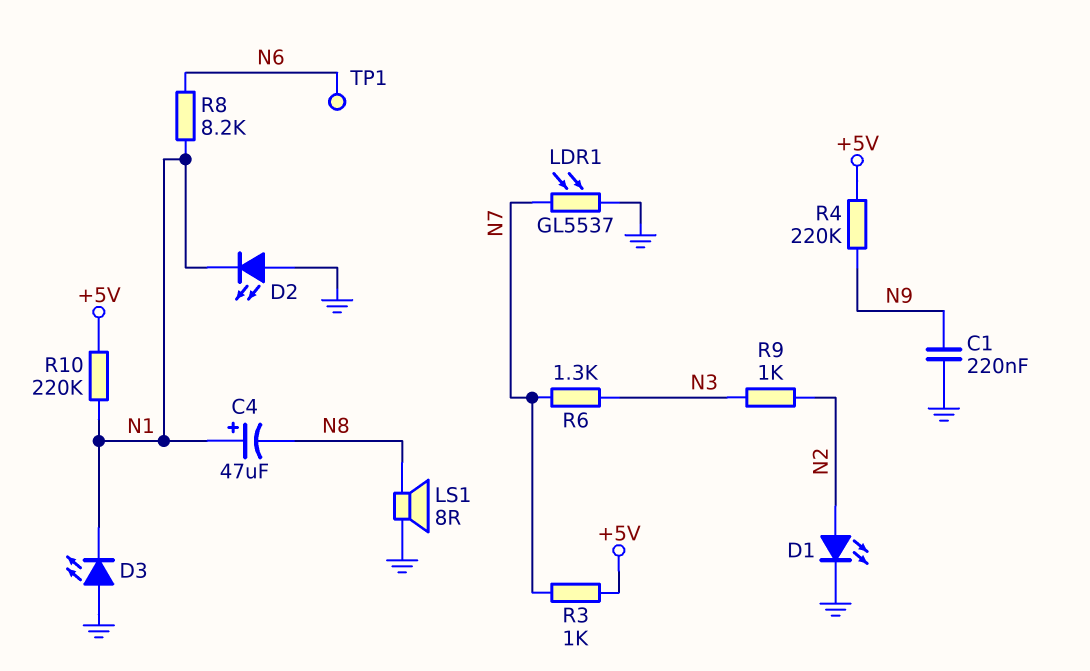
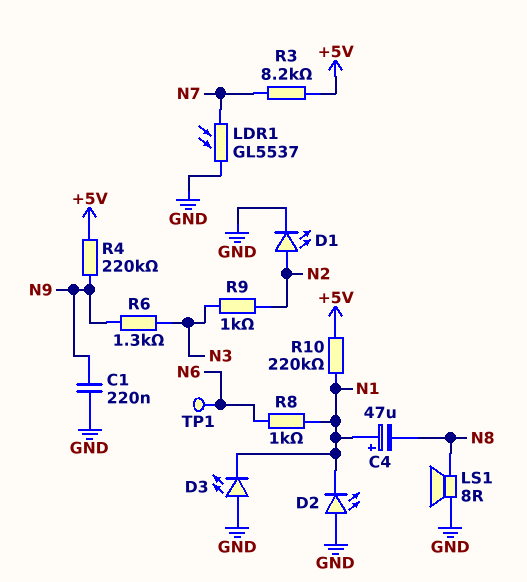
R3: 1k (+5V, N7) -> 8.2k (+5V, N7)
R6: 1.3k (N3, N7) -> 1.3k (N3, N9)
R8: 8.2k (N1, N6) -> 1k (N1, N6)

